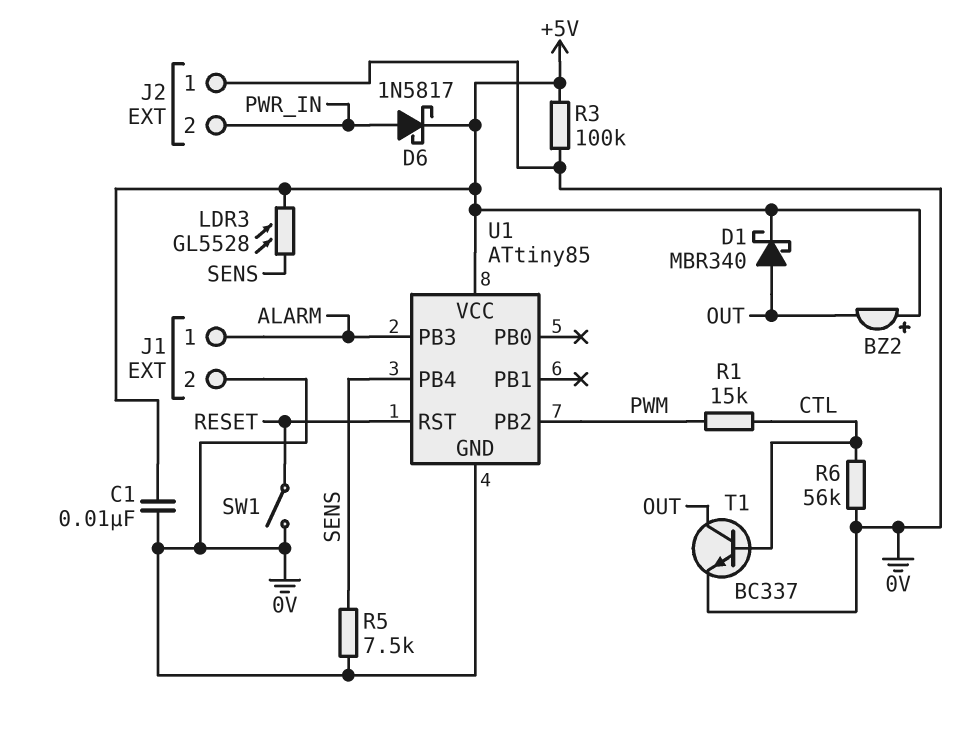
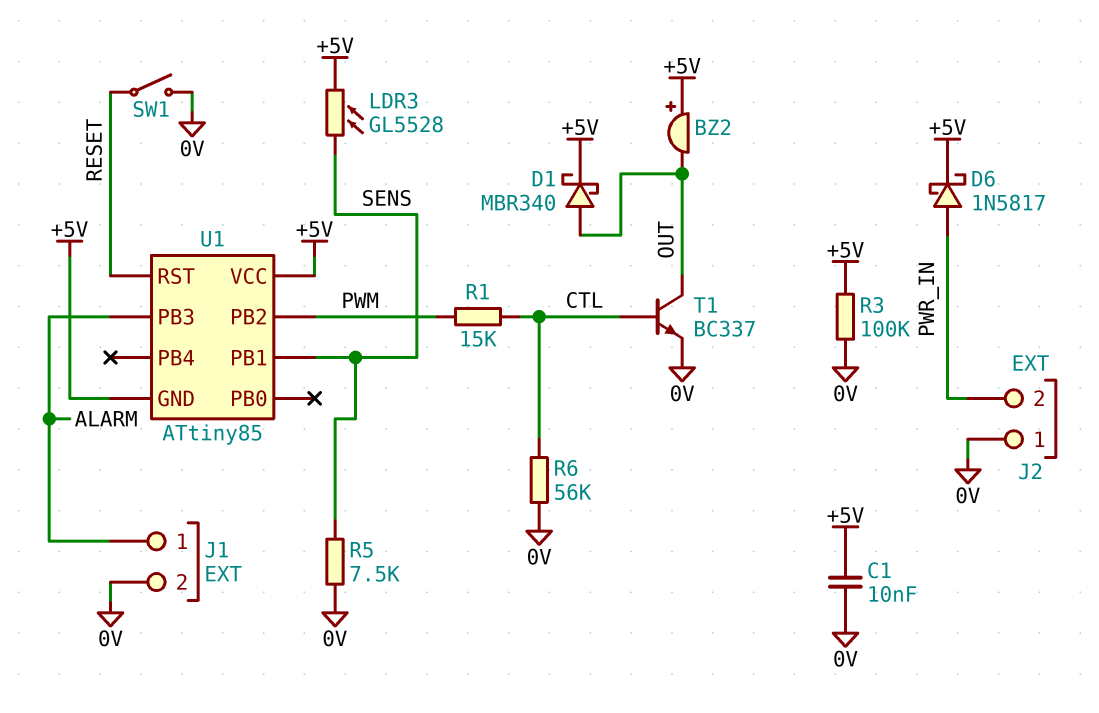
U1 pin GND: 0V -> +5V
U1 pin PB1: none -> SENS
U1 pin PB4: SENS -> none

